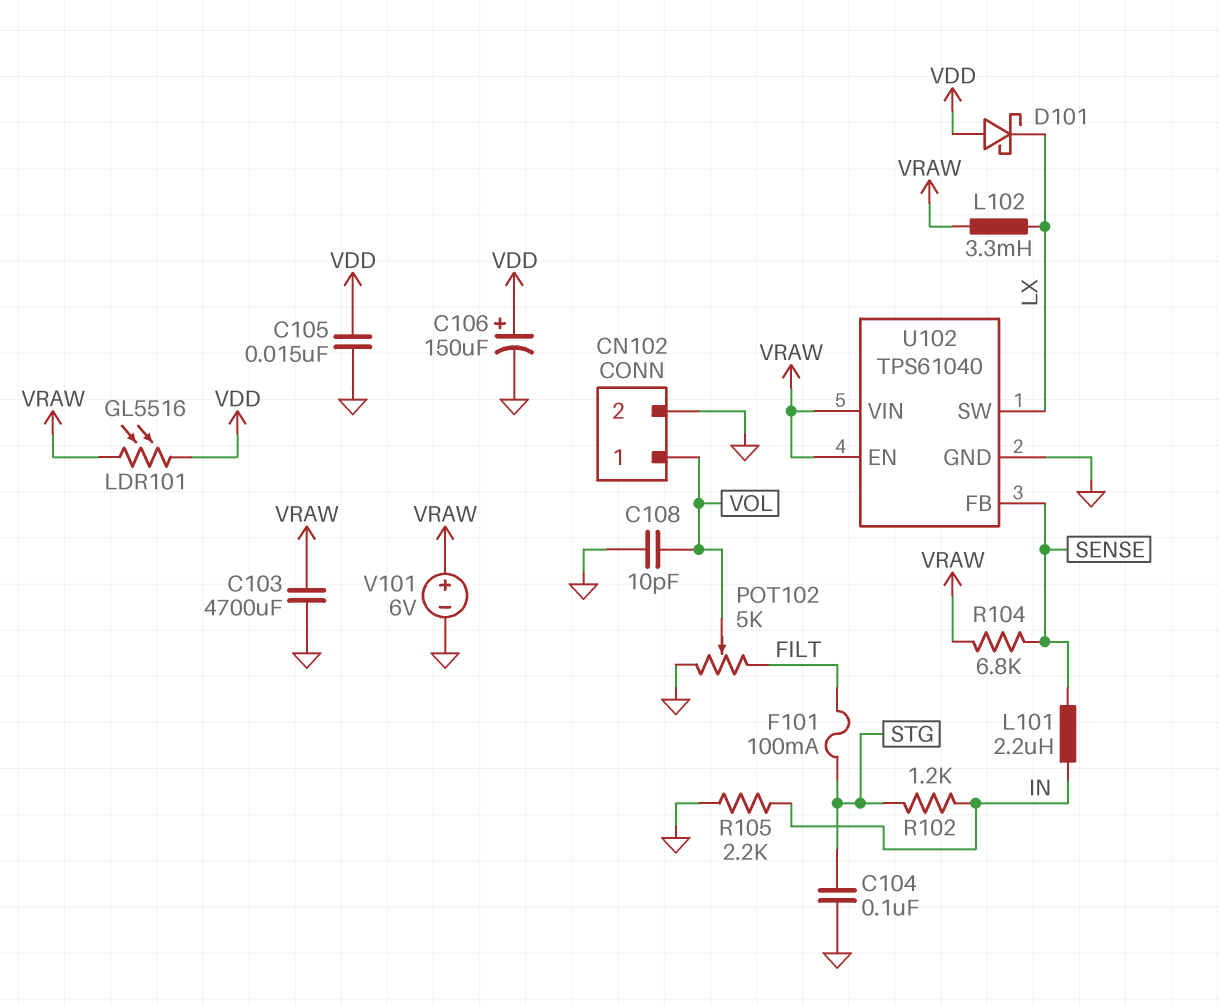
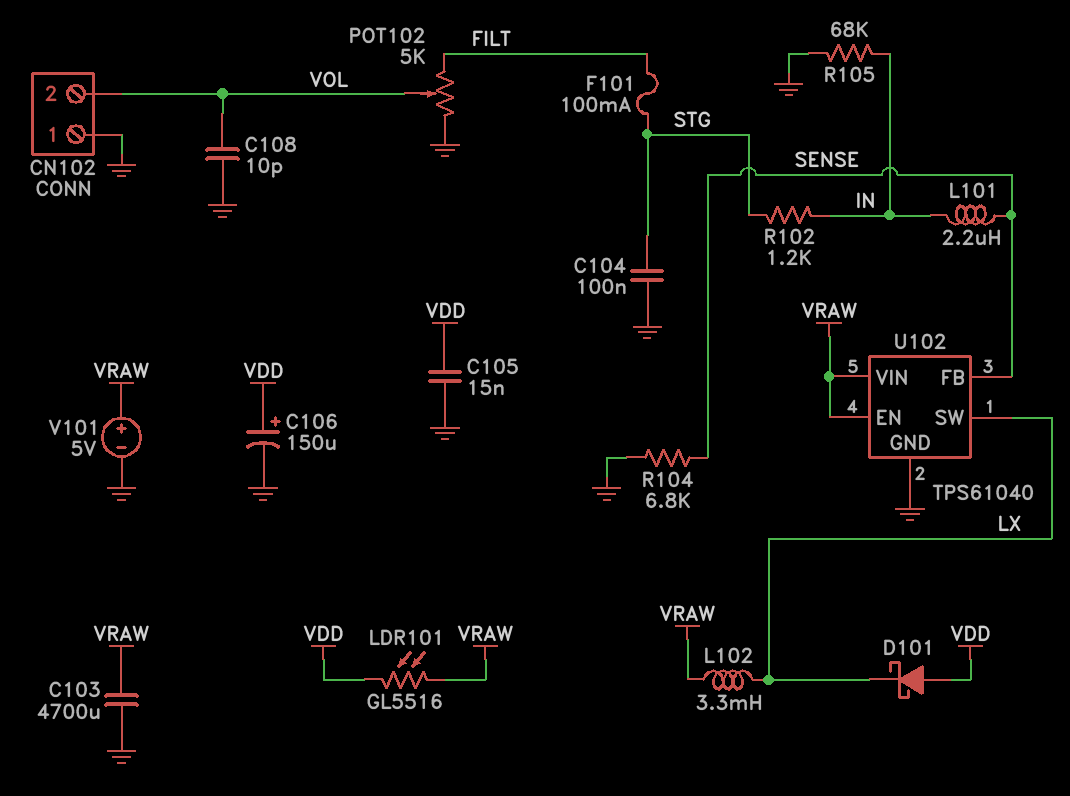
CN102 pin 1: VOL -> GND
CN102 pin 2: GND -> VOL
R104: 6.8k (SENSE, VRAW) -> 6.8k (GND, SENSE)
R105: 2.2k (GND, IN) -> 68k (GND, IN)
V101: 6V (plus VRAW, minus GND) -> 5V (plus VRAW, minus GND)

